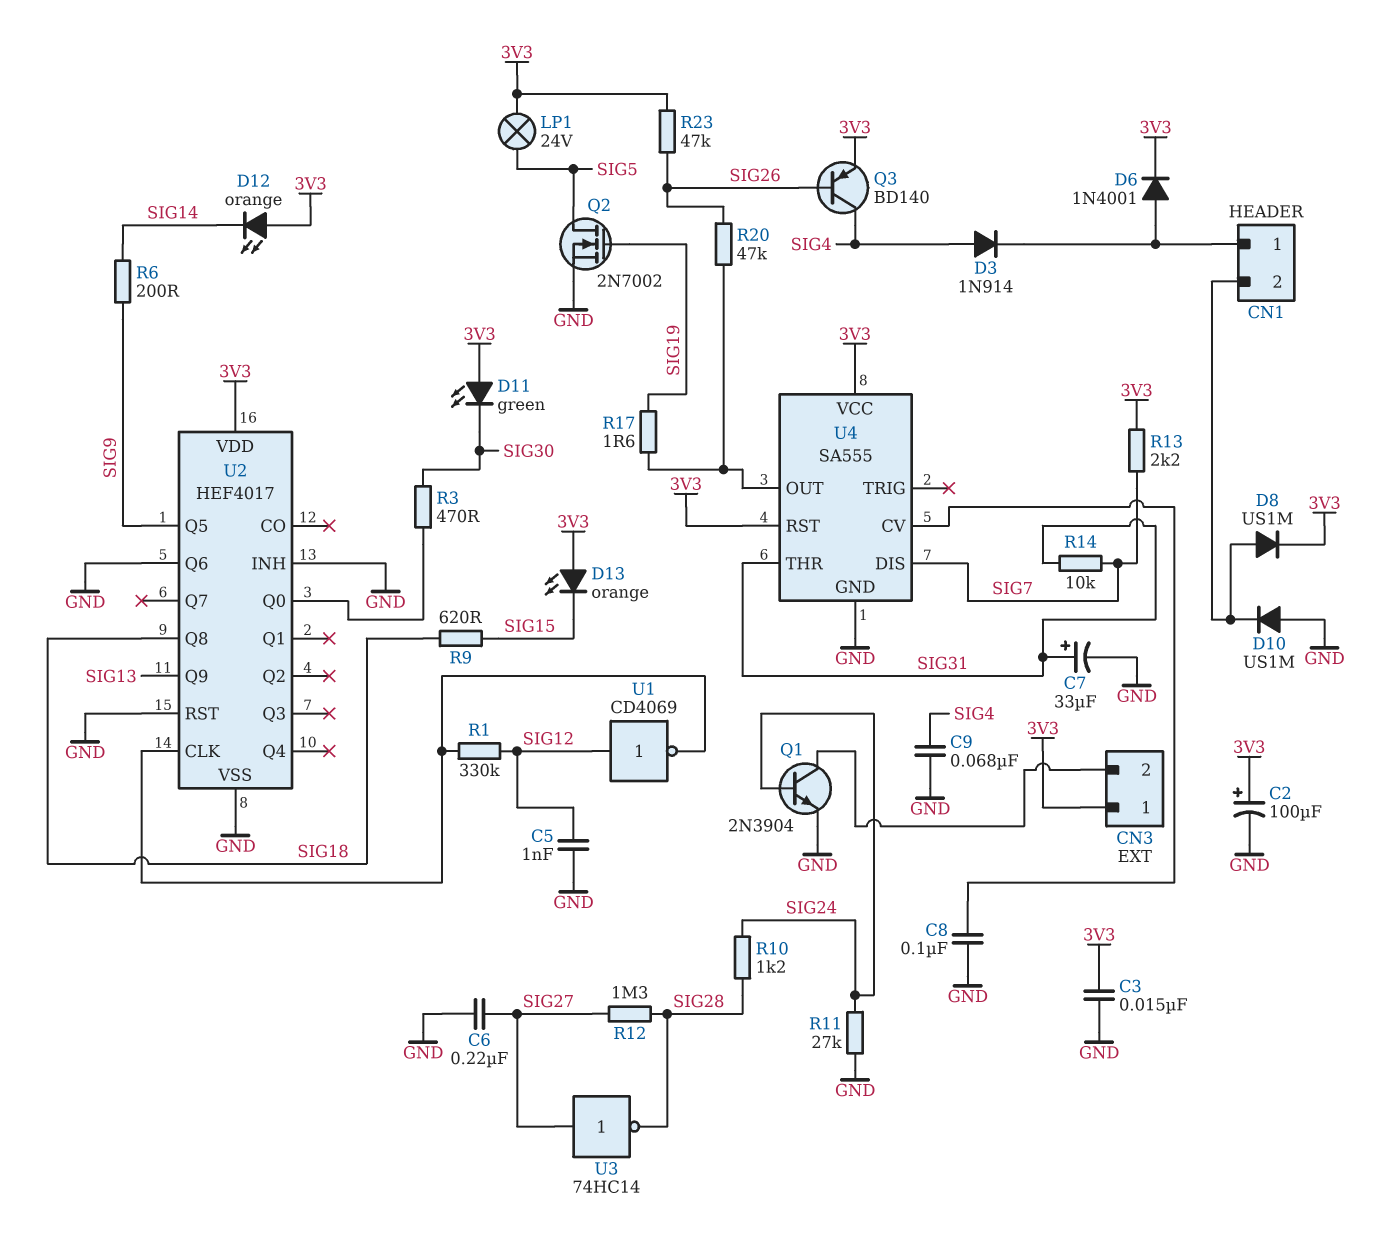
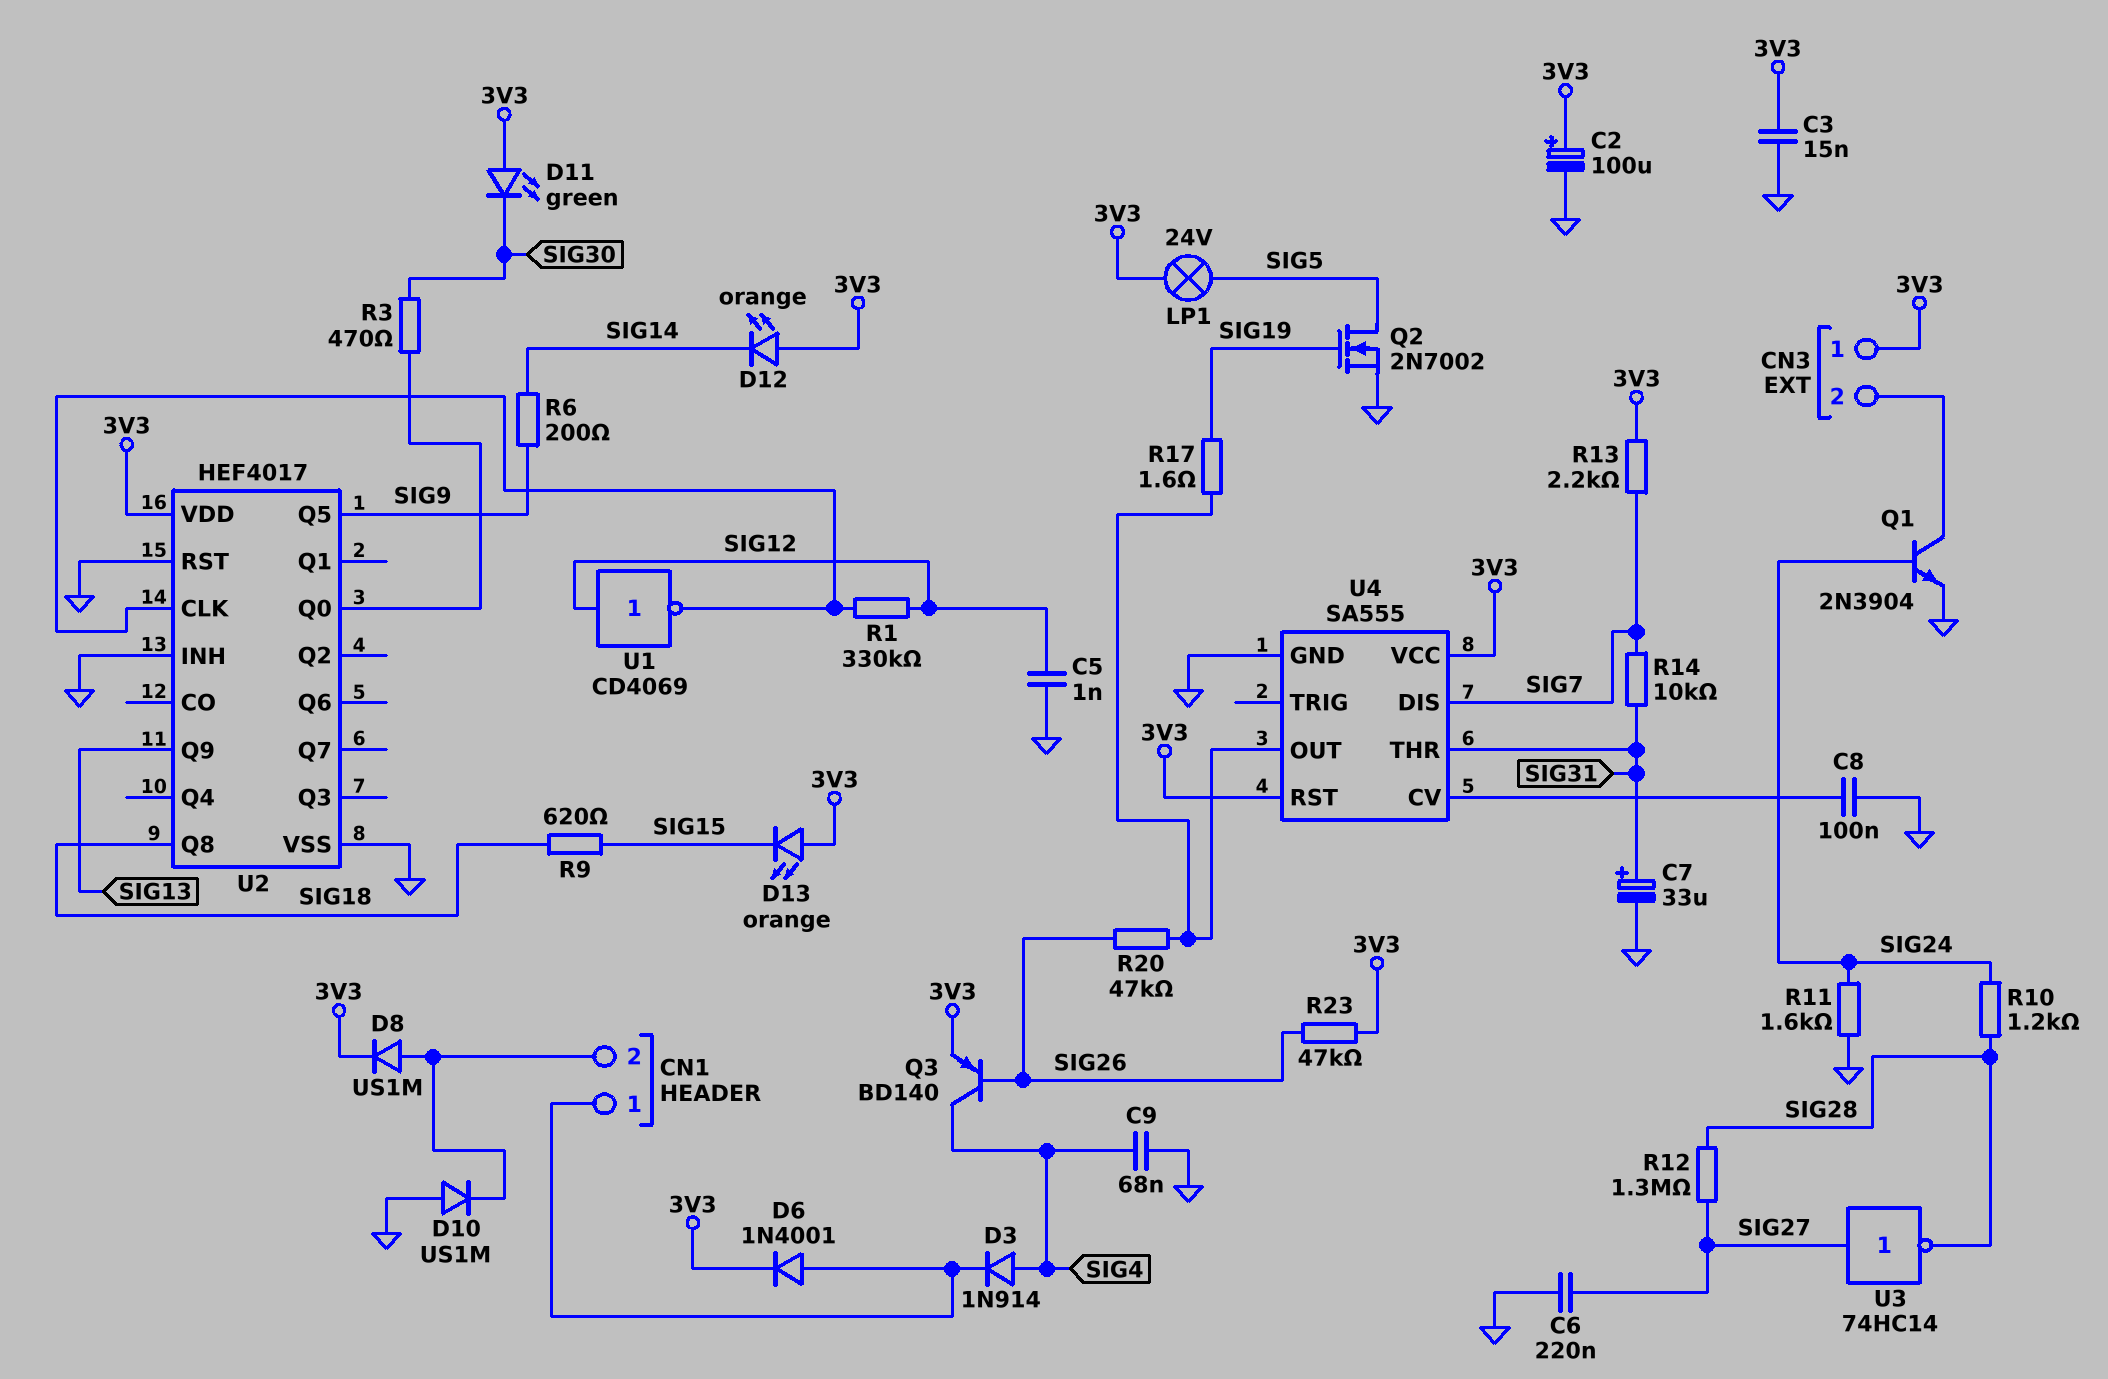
R11: 27k (GND, SIG24) -> 1.6k (GND, SIG24)
U2 pin Q6: GND -> none

